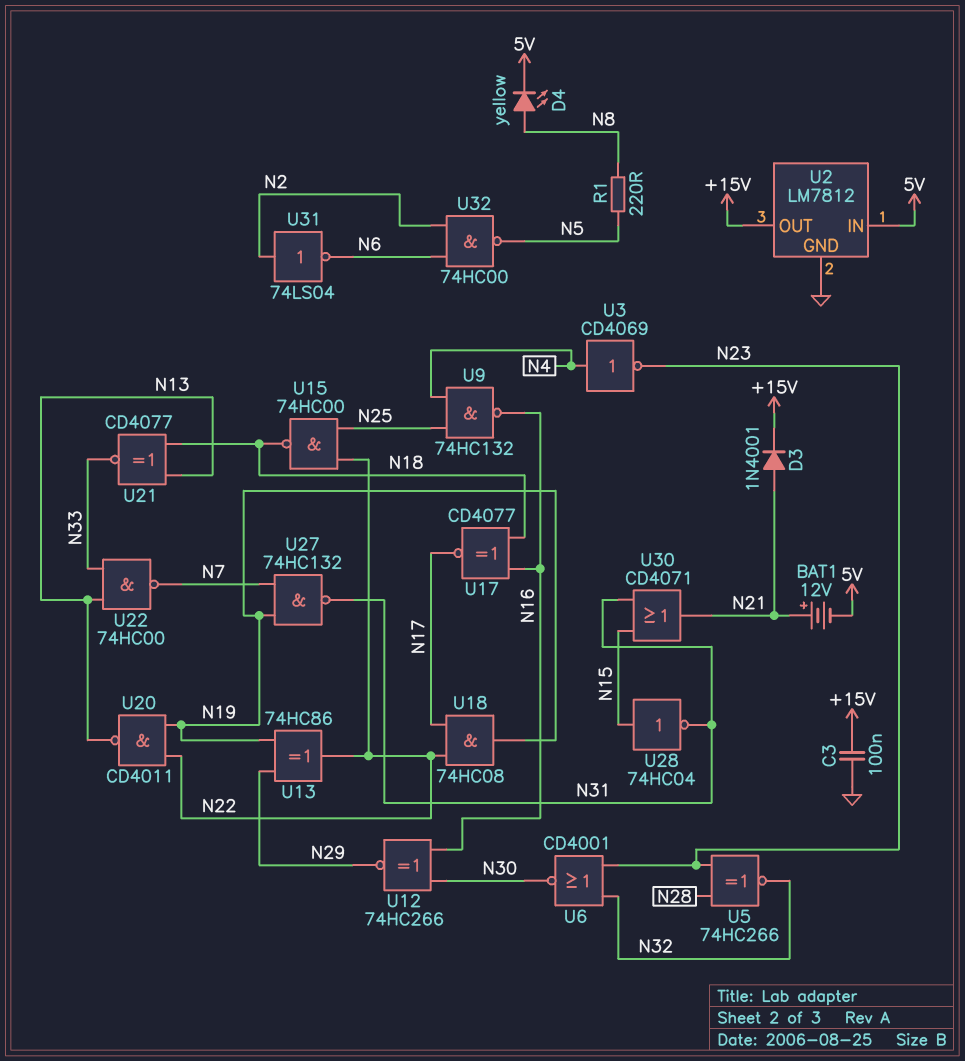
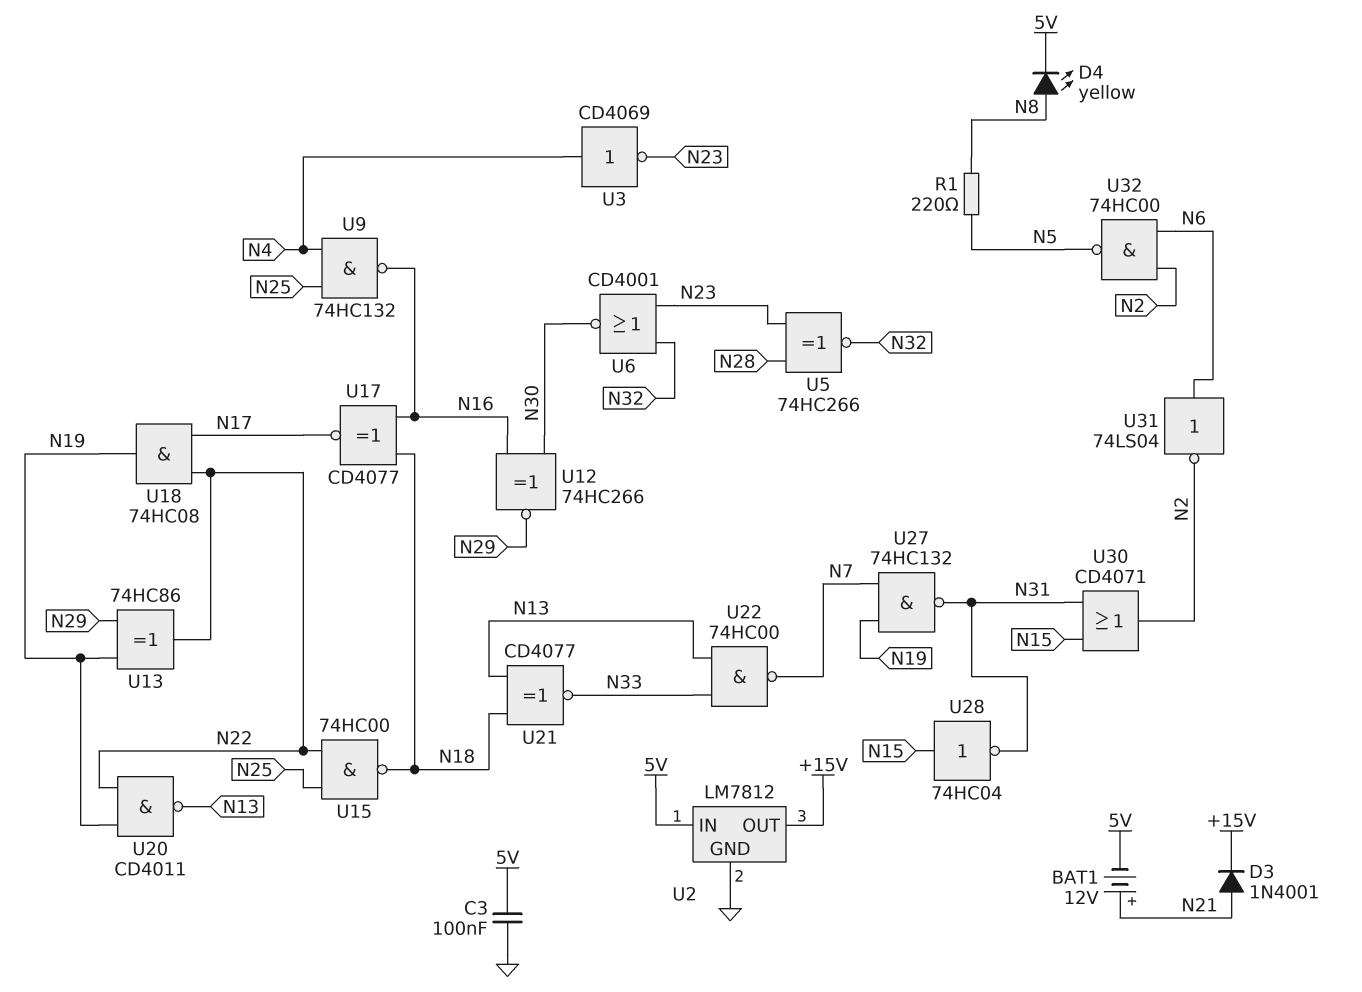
C3: 100nF (+15V, GND) -> 100nF (5V, GND)
U30: OR CD4071 (in N15, in N31, out N21) -> OR CD4071 (in N15, in N31, out N2)
U31: NOT 74LS04 (in N2, out N6) -> NOT 74LS04 (in N6, out N2)

